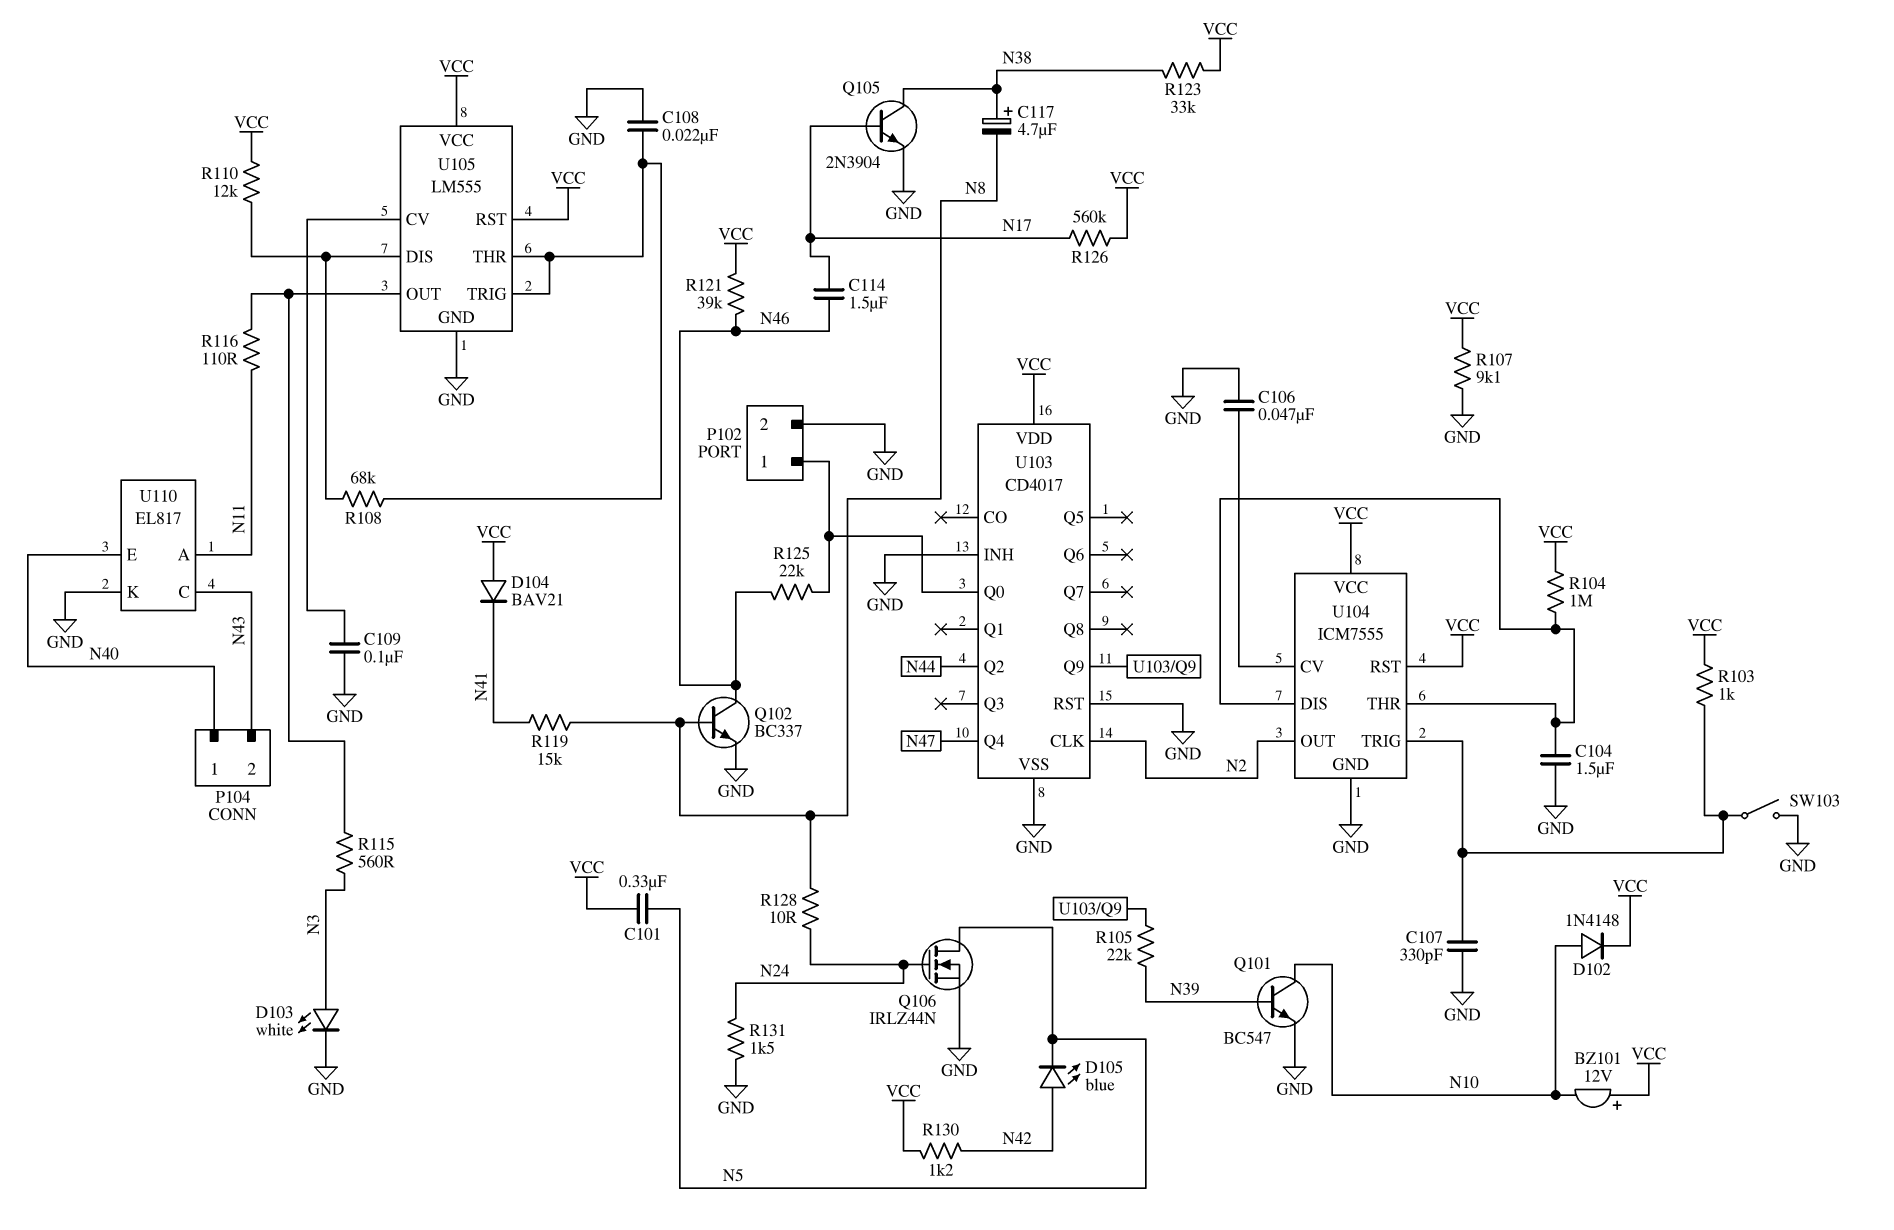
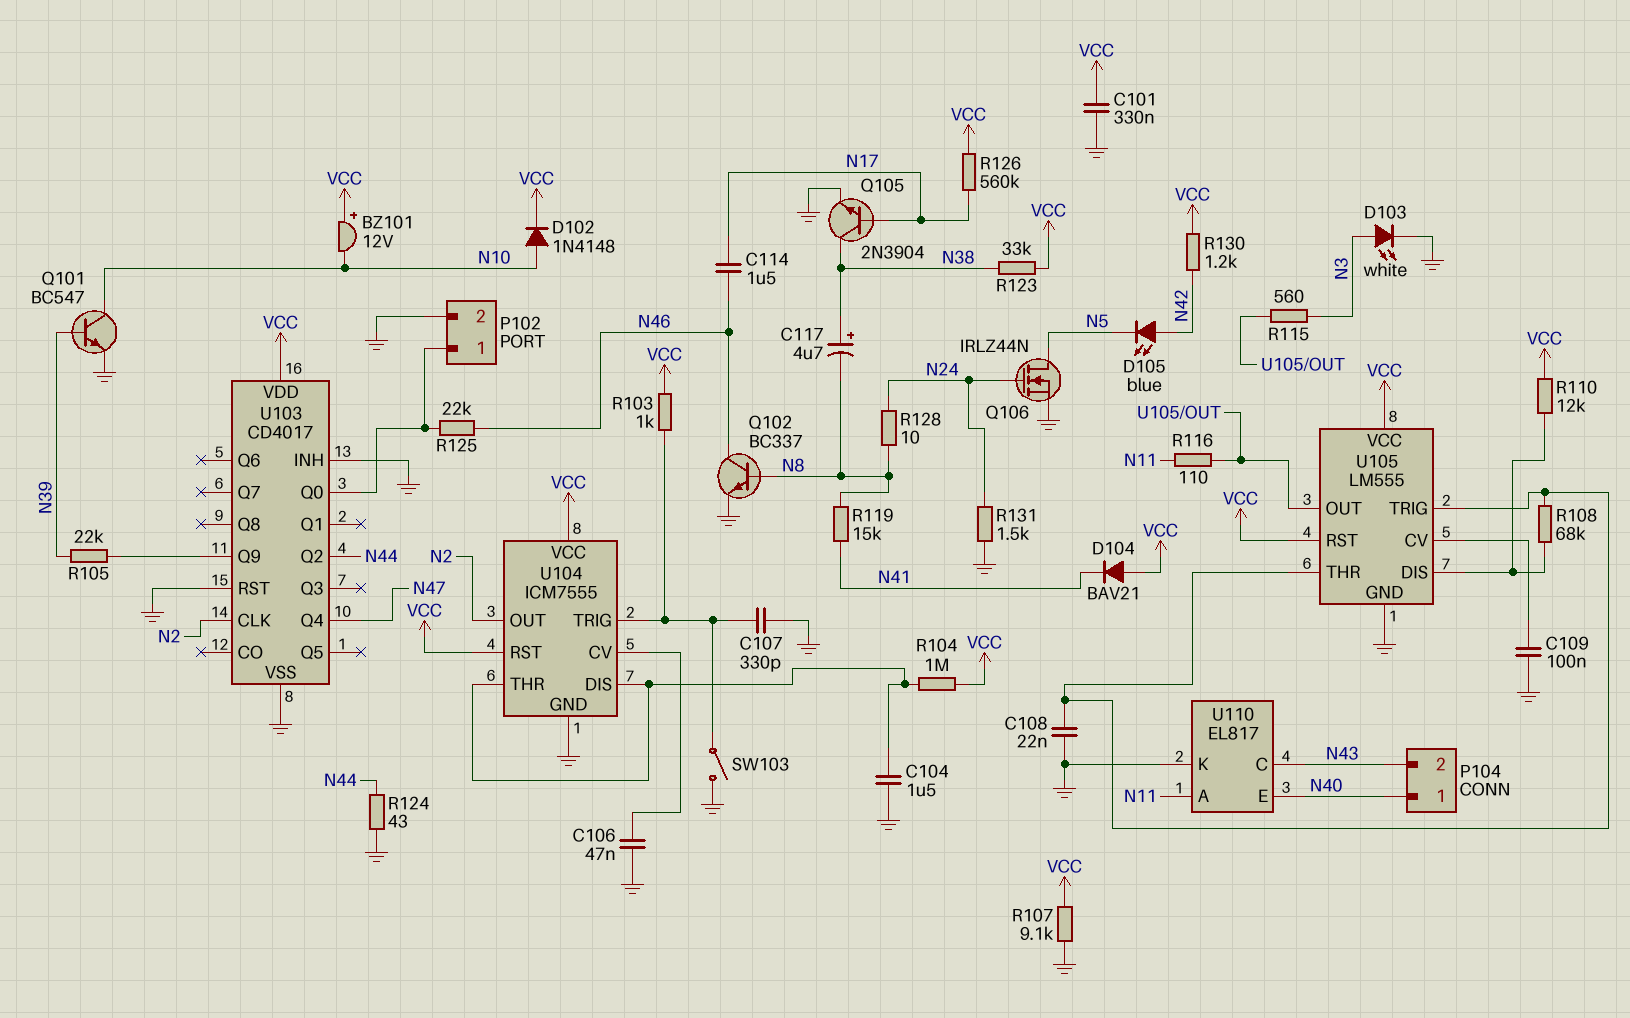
C101: 330nF (N5, VCC) -> 330nF (GND, VCC)
R121: 39k (N46, VCC) -> none
R124: none -> 43 (GND, N44)

